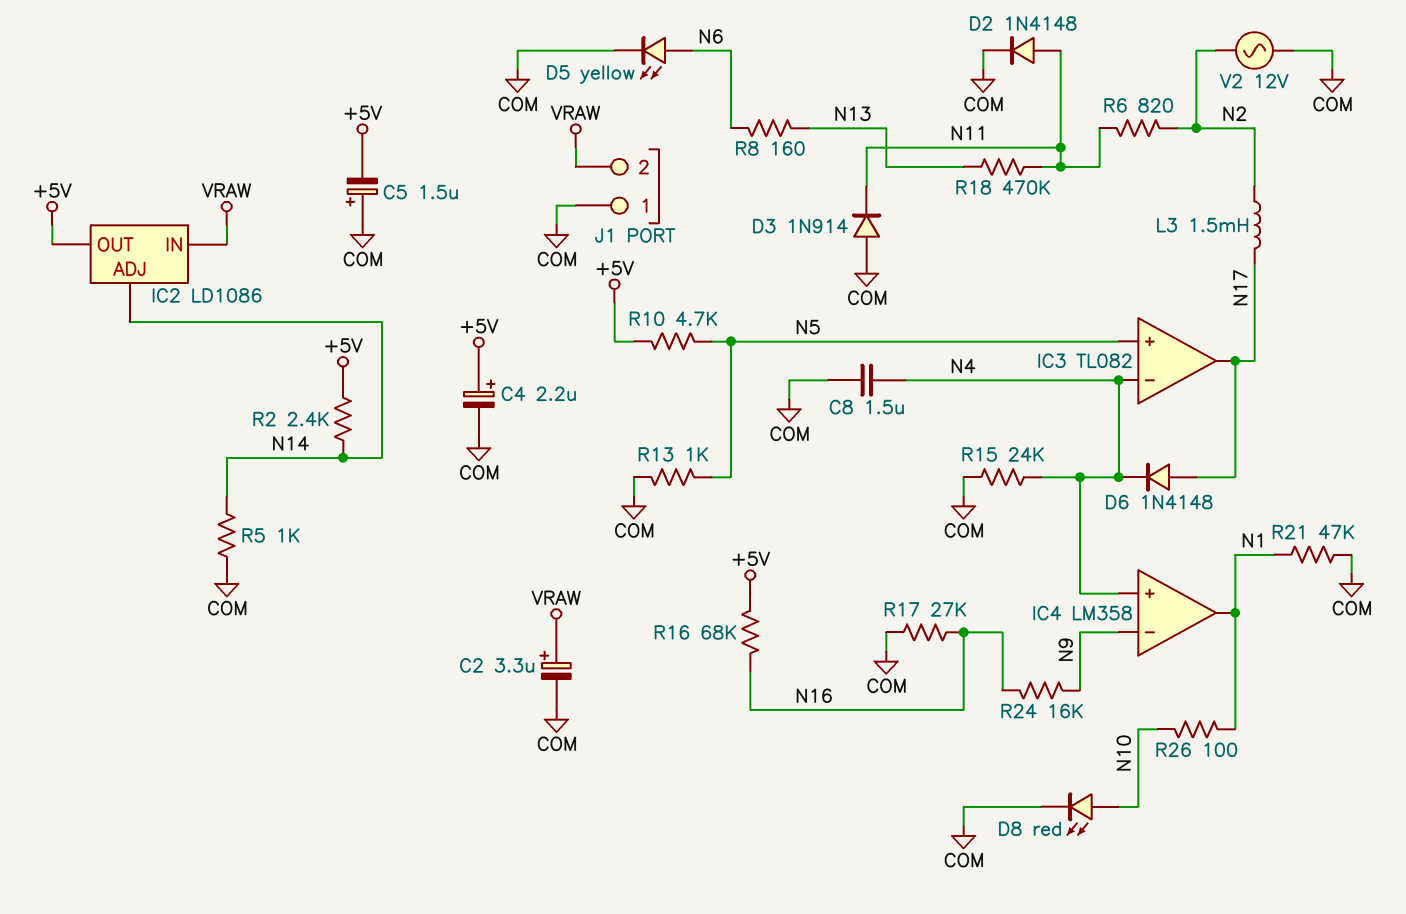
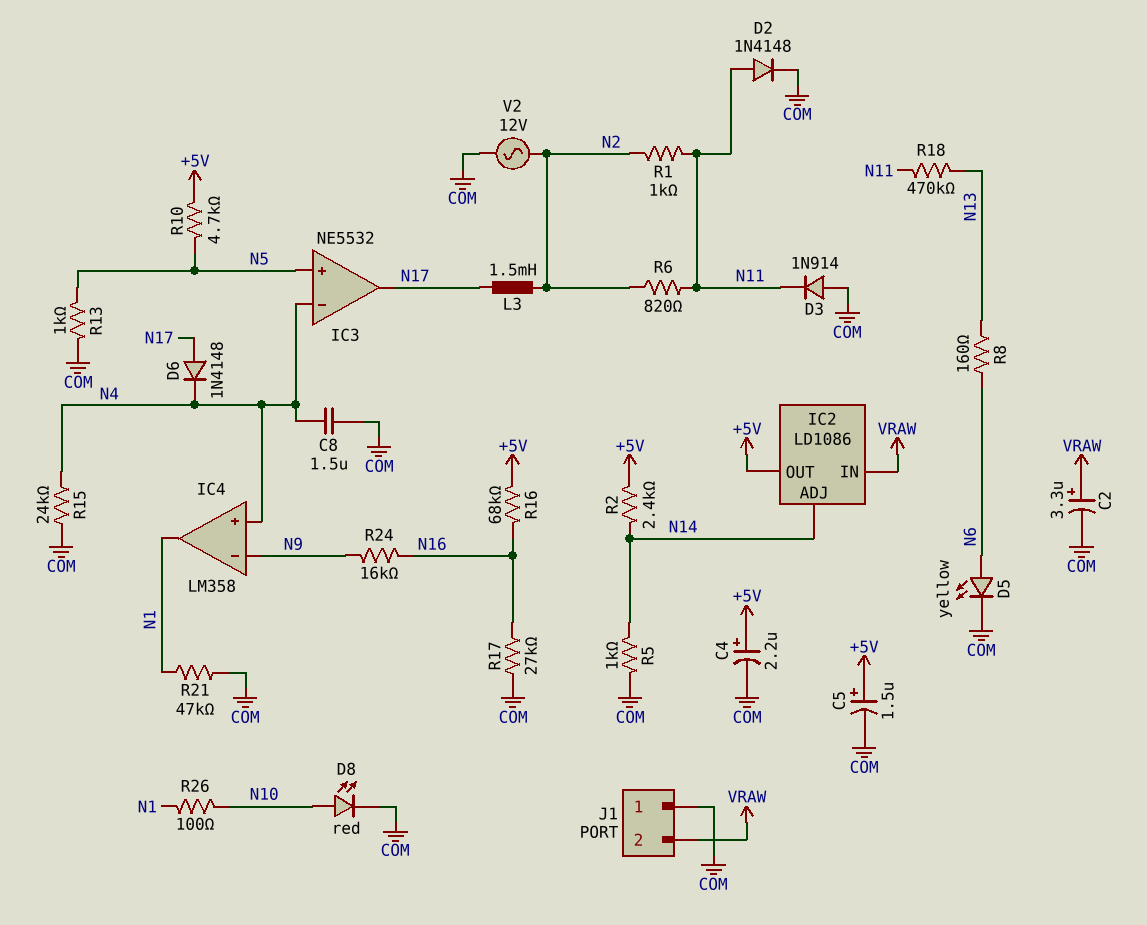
C5: 1.5uF (plus COM, minus +5V) -> 1.5uF (plus +5V, minus COM)
IC3: TL082 -> NE5532
R1: none -> 1k (N2, N11)

